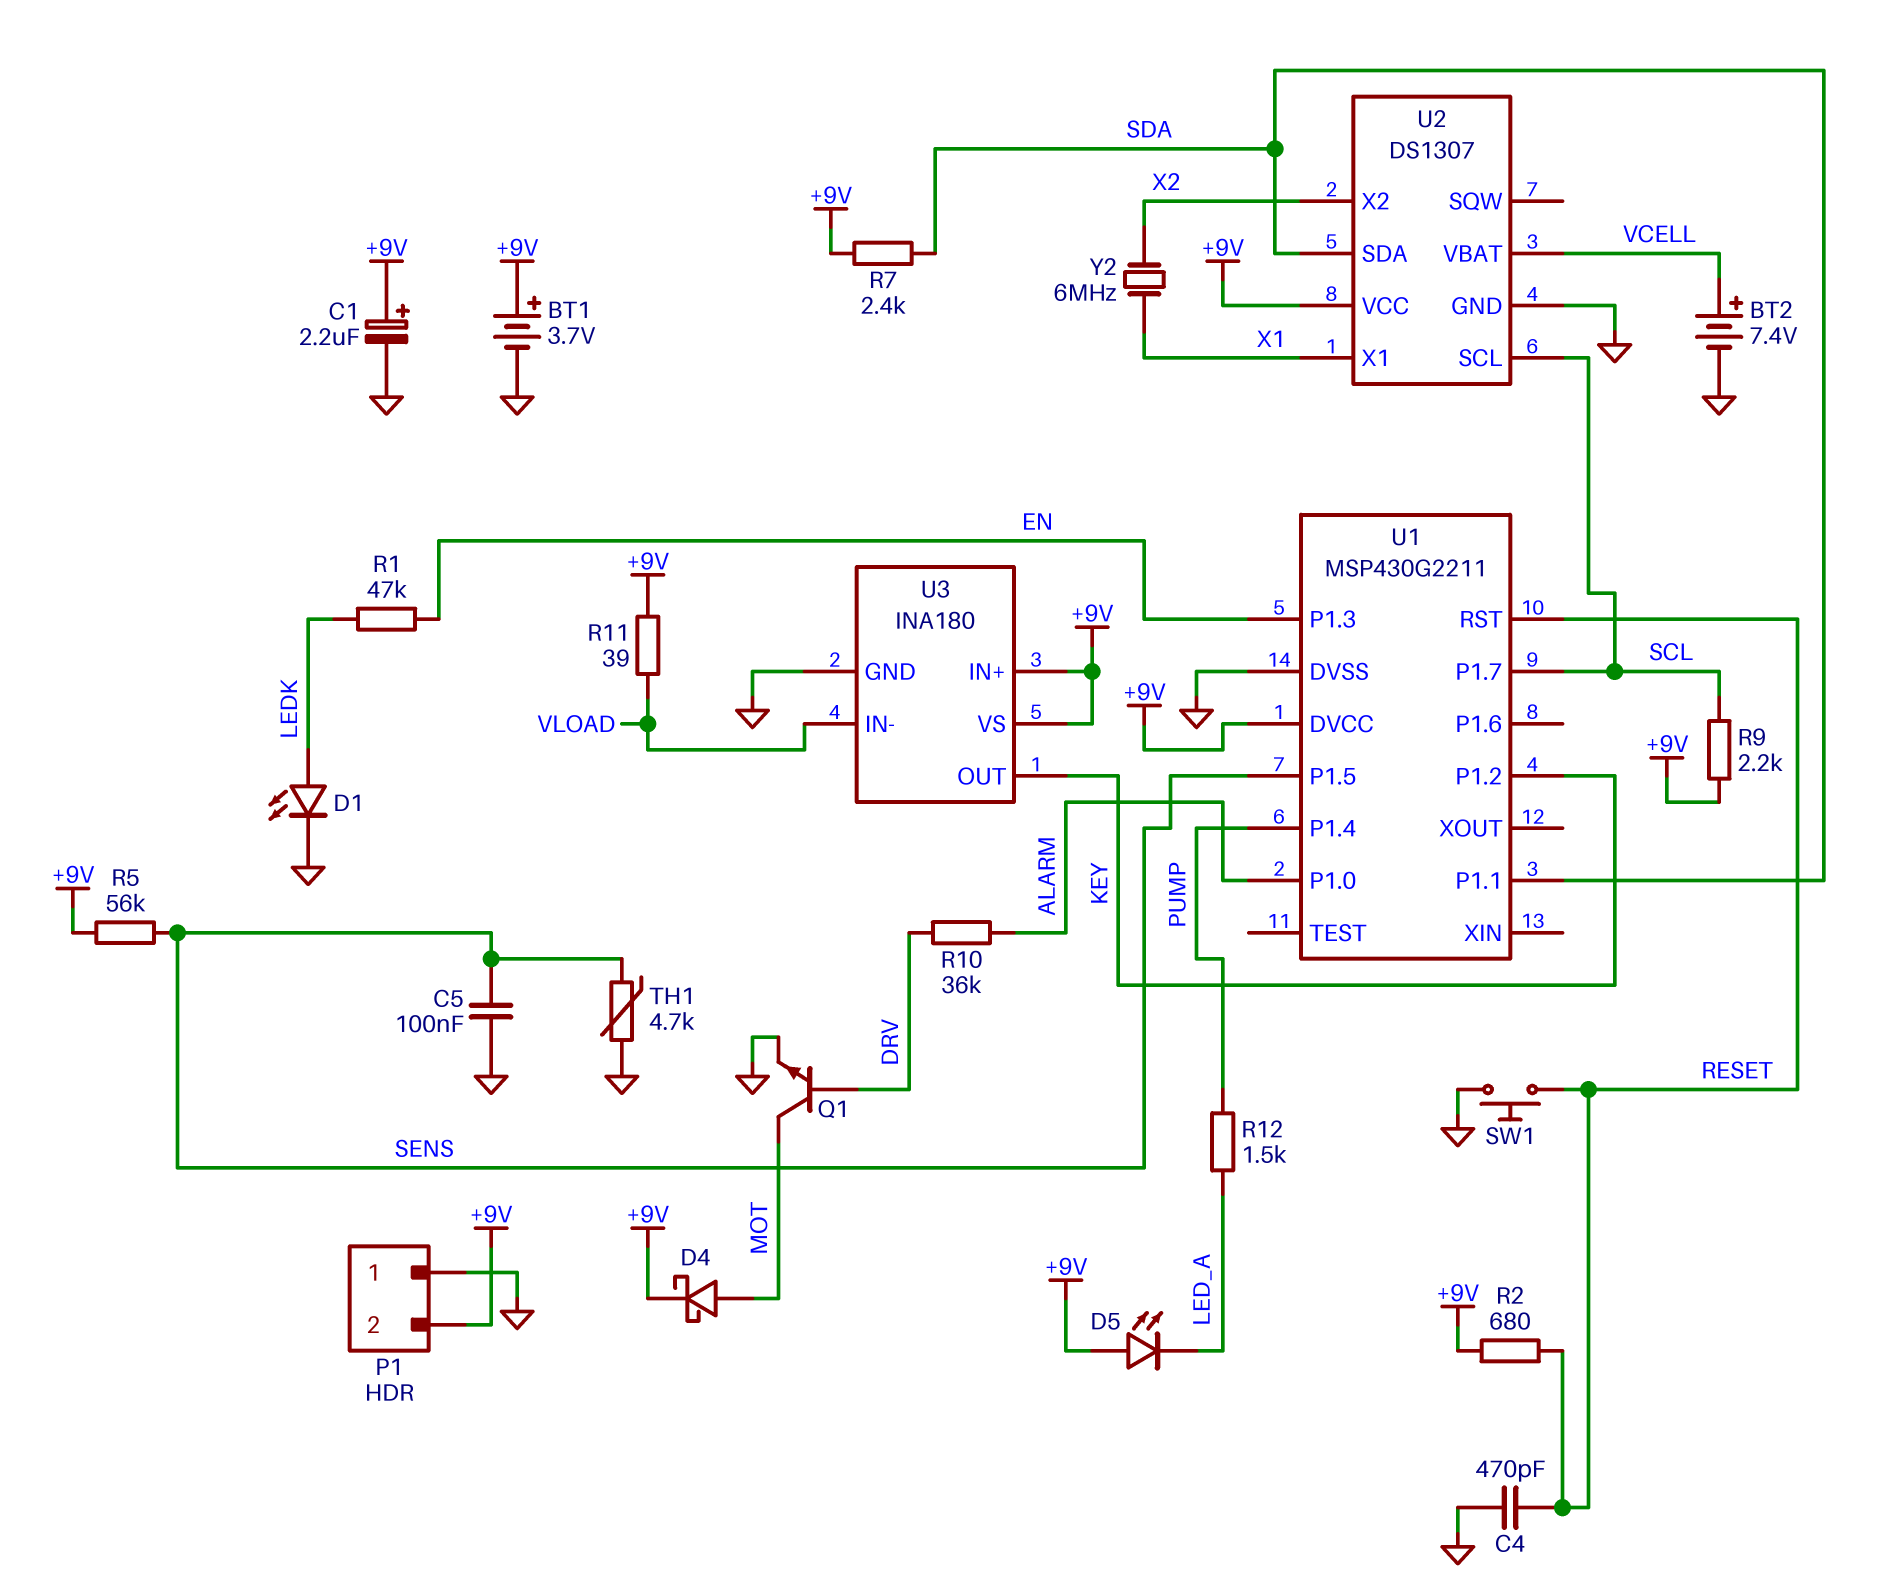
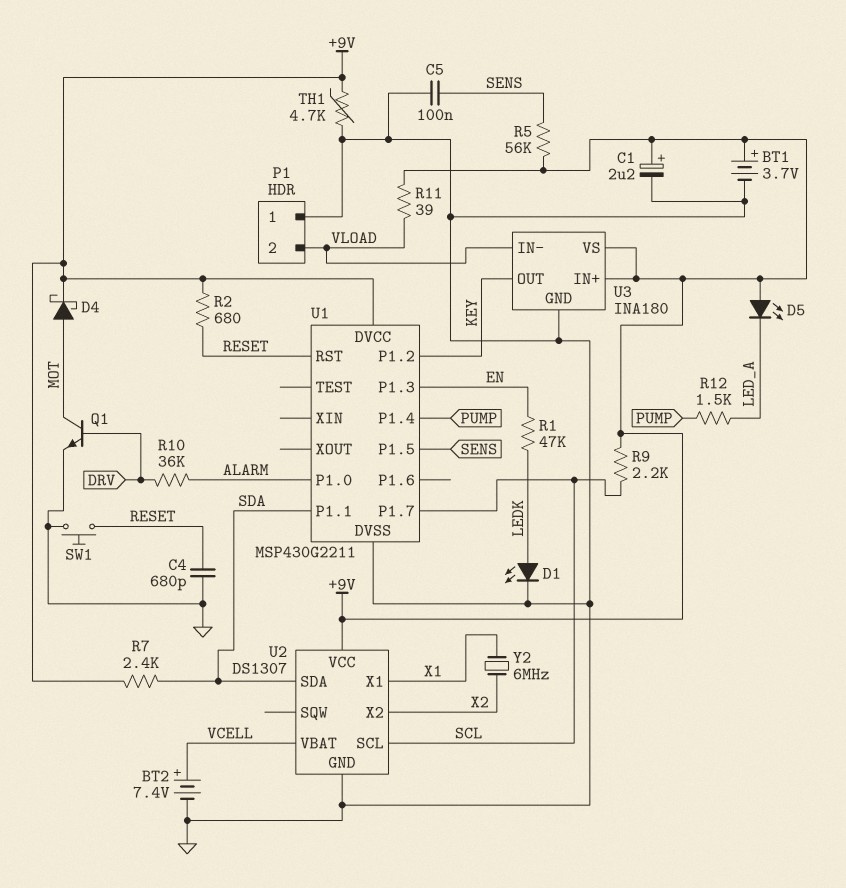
C4: 470pF (GND, RESET) -> 680pF (GND, RESET)
P1 pin 2: +9V -> VLOAD
TH1: 4.7k (GND, SENS) -> 4.7k (+9V, GND)

